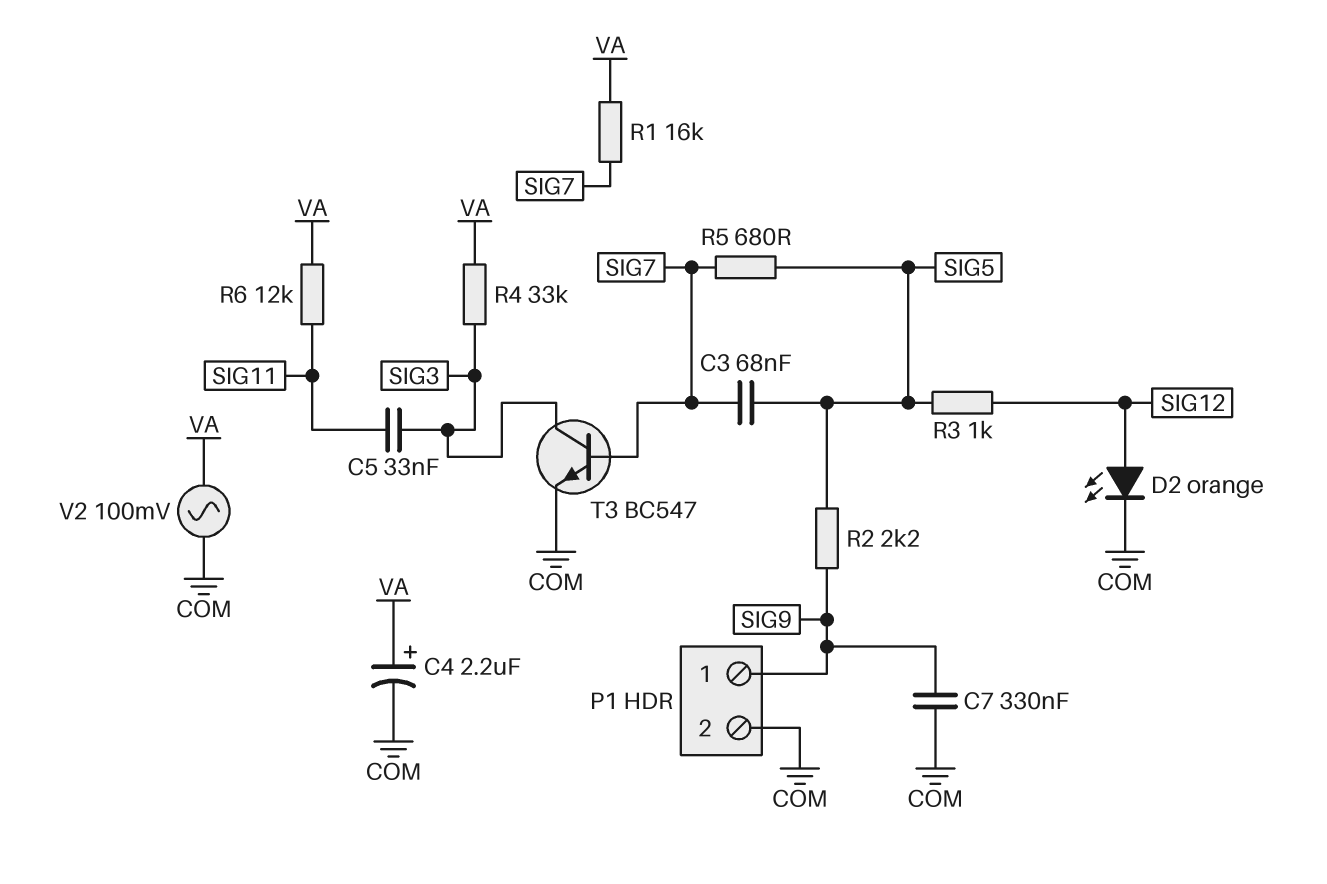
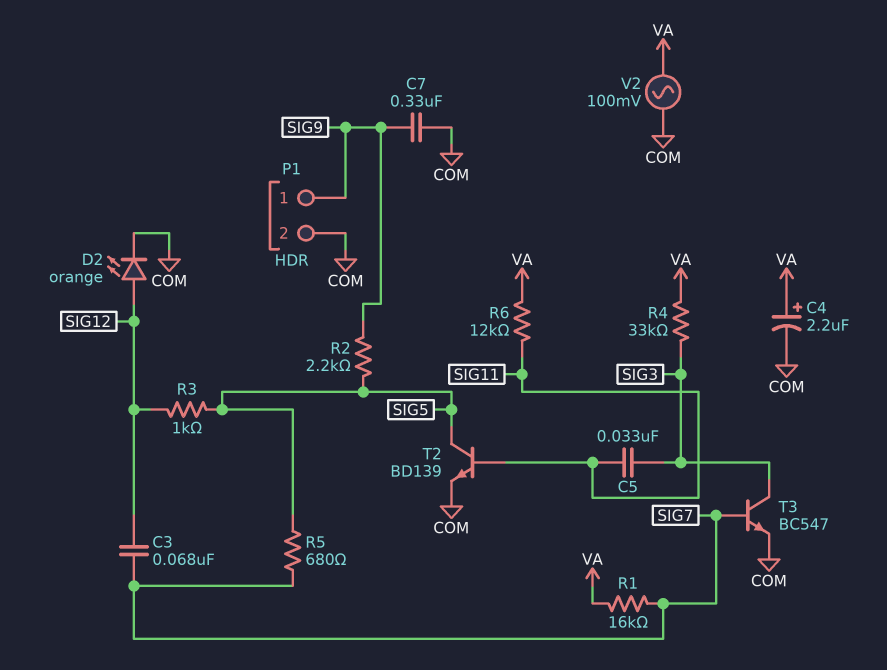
C3: 68nF (SIG5, SIG7) -> 68nF (SIG7, SIG12)
T2: none -> NPN BD139 (B SIG11, C SIG5, E COM)

